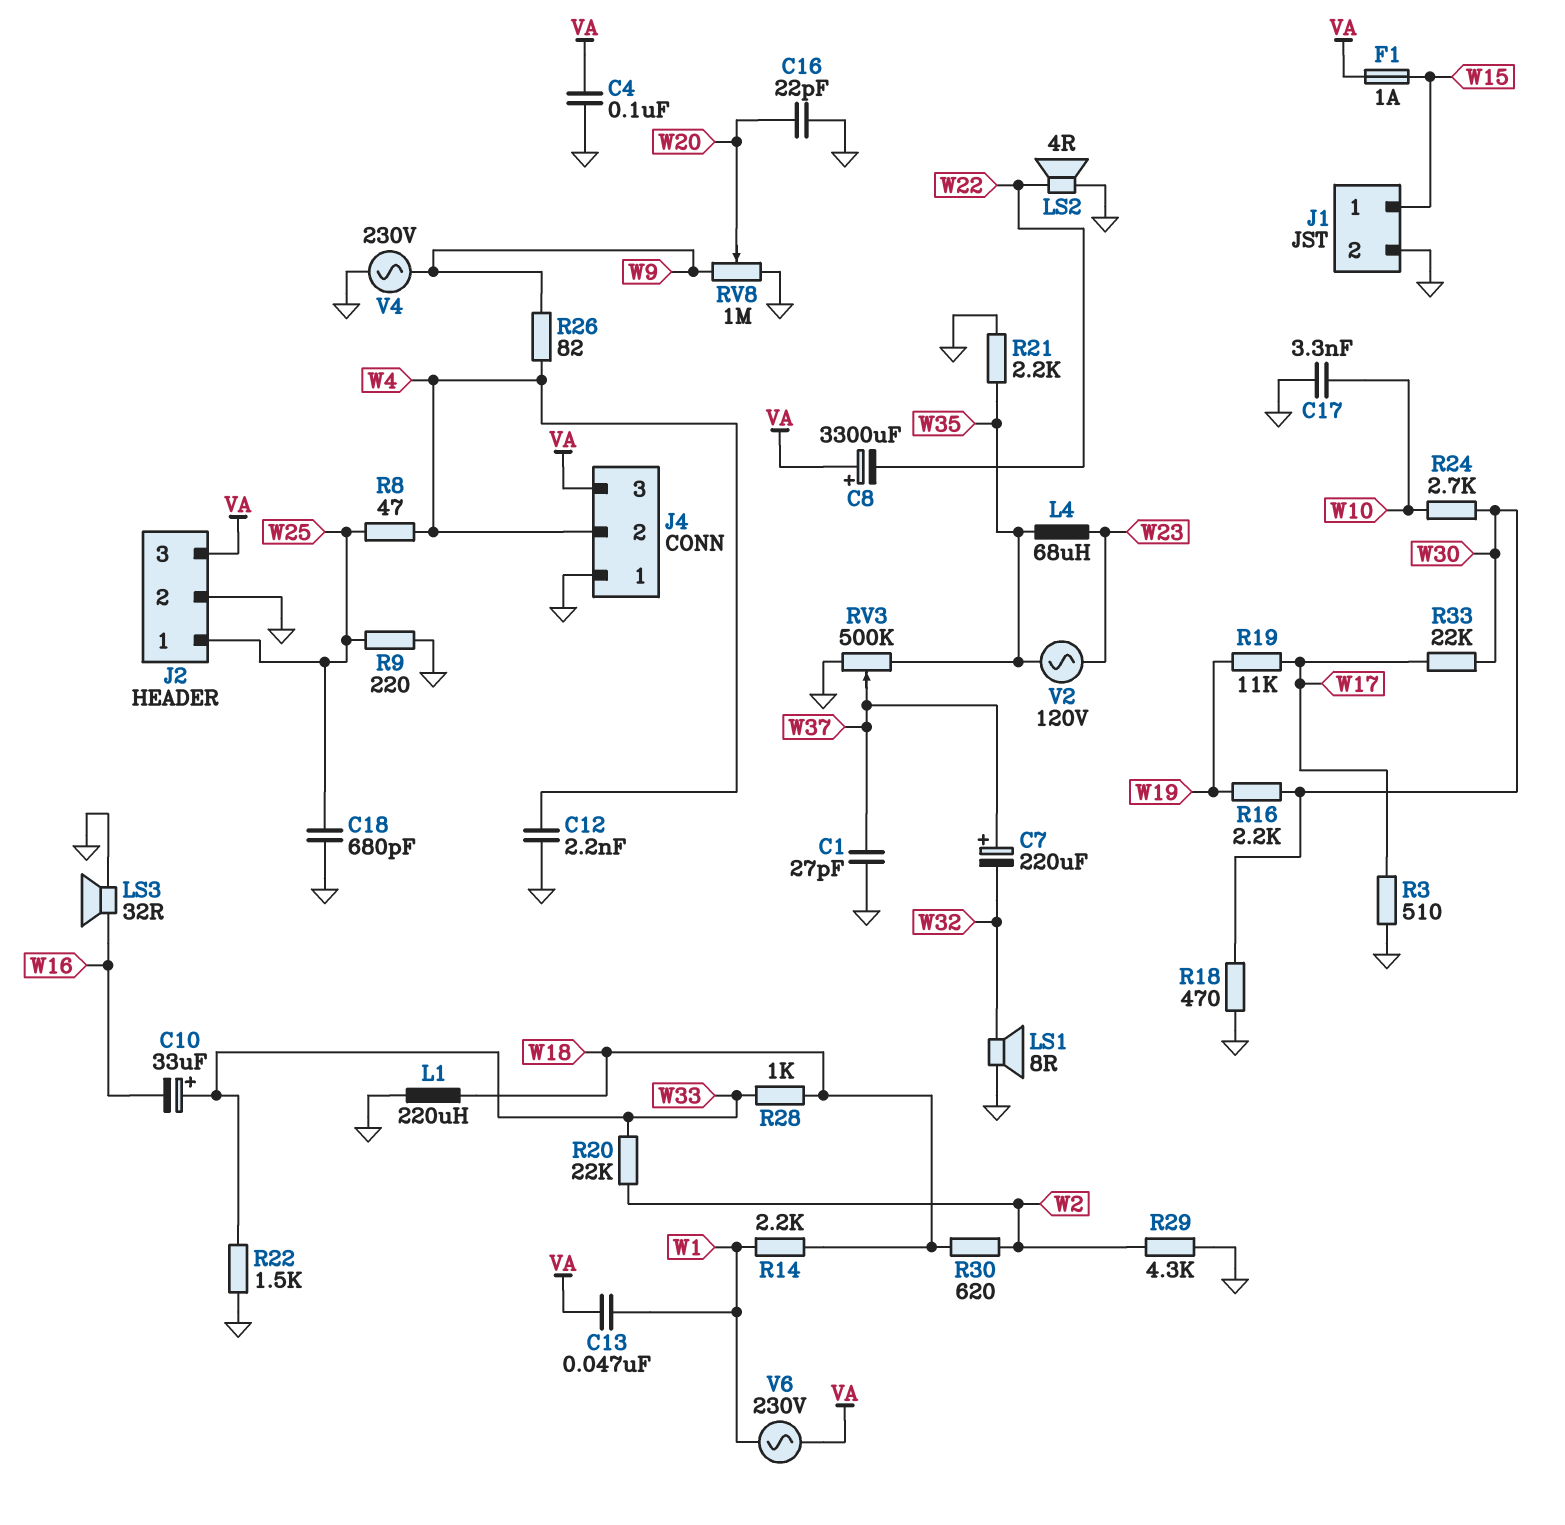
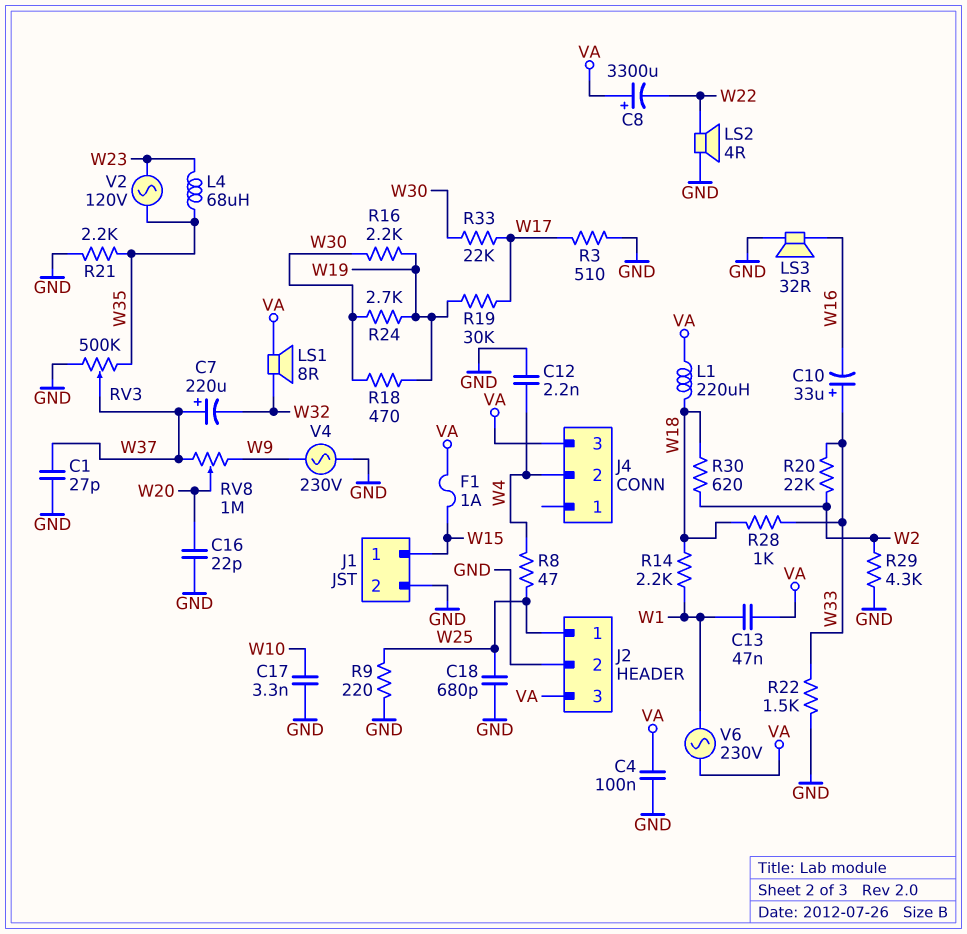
J4 pin 1: GND -> none
L1: 220uH (GND, W18) -> 220uH (VA, W18)
LS1: speaker 8R (GND, W32) -> speaker 8R (VA, W32)
R18: 470 (GND, W30) -> 470 (W19, W30)
R19: 11k (W17, W19) -> 30k (W17, W19)
R24: 2.7k (W10, W30) -> 2.7k (W19, W30)
R26: 82 (W4, W9) -> none
RV8: 1M (GND, W9, wiper W20) -> 1M (W9, W37, wiper W20)

